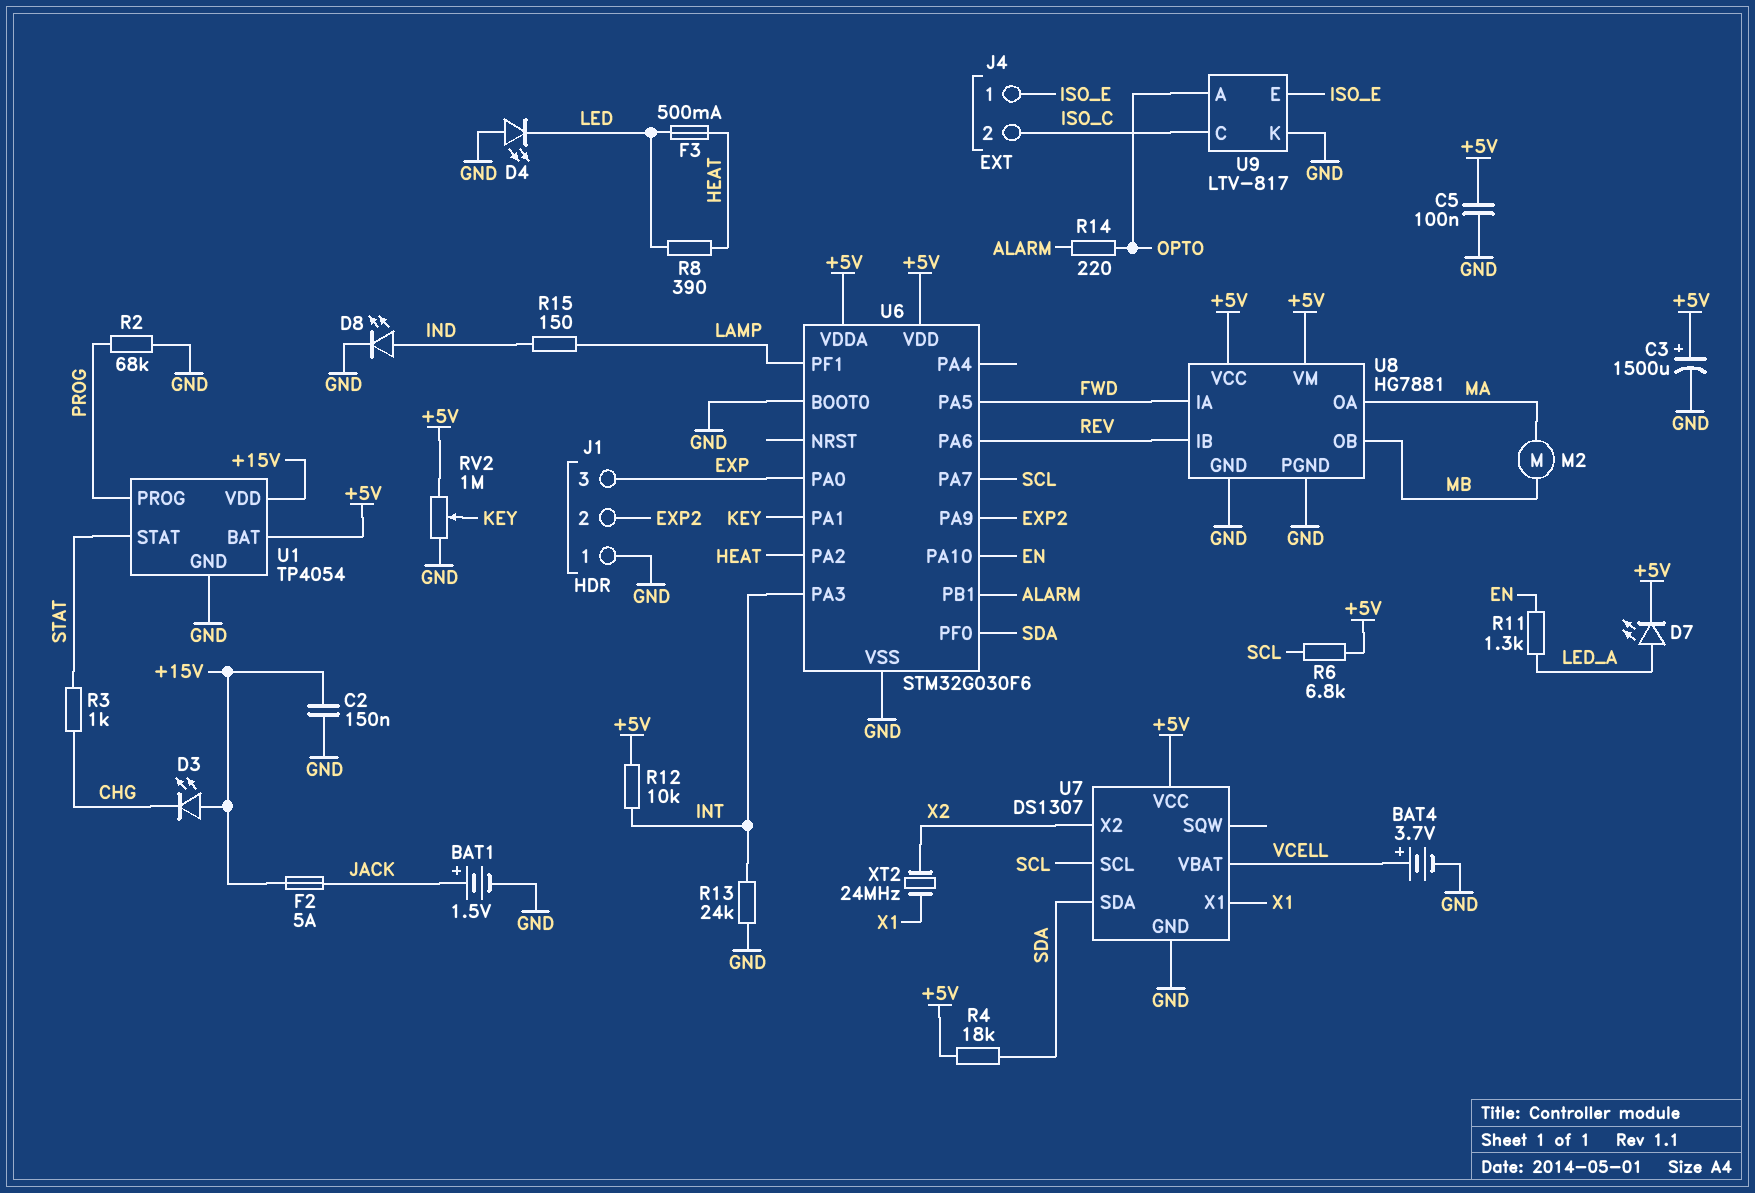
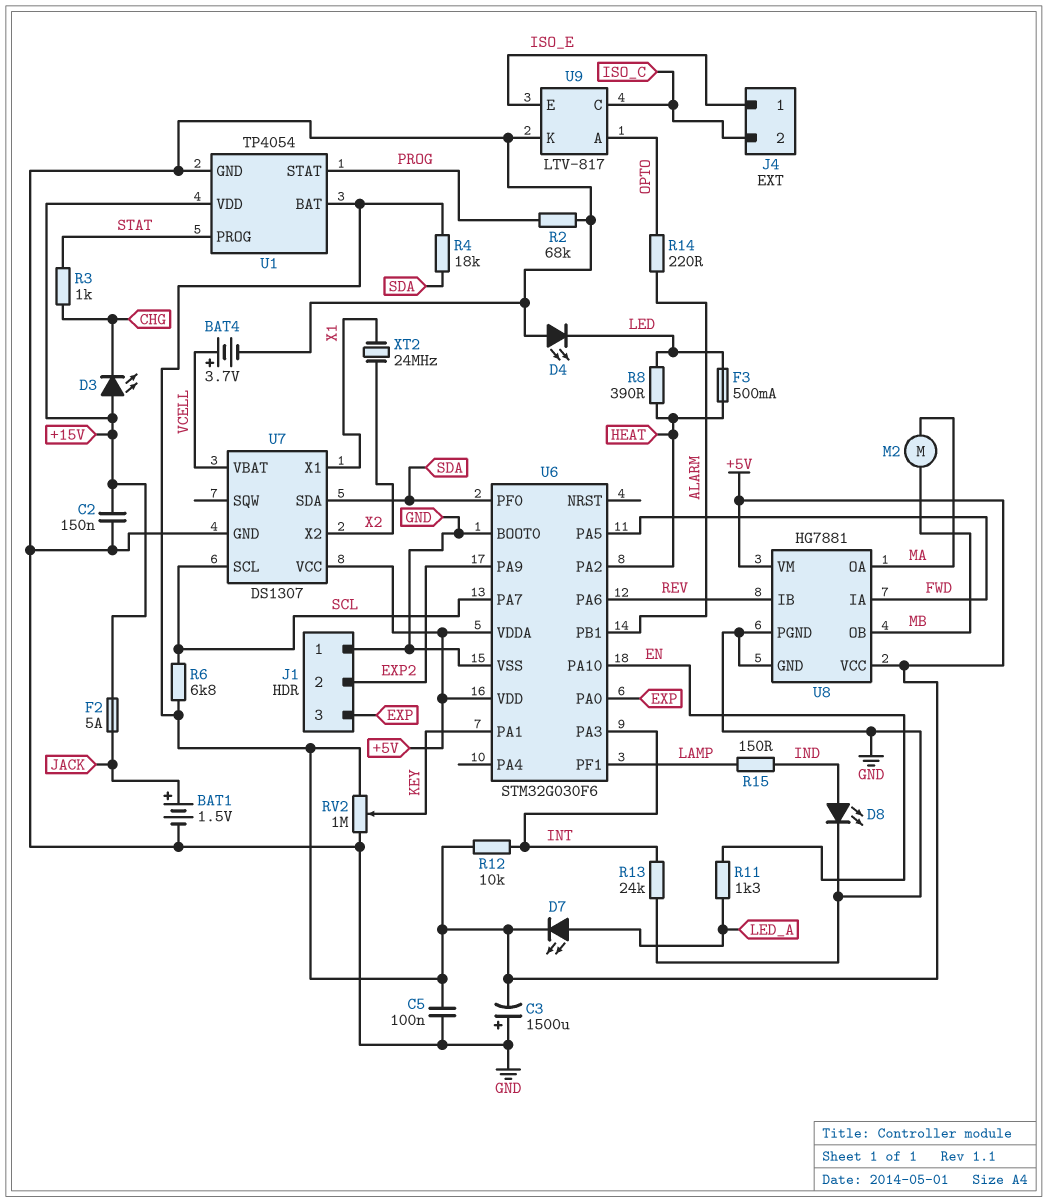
C3: 1500uF (plus +5V, minus GND) -> 1500uF (plus GND, minus +5V)
U1 pin PROG: PROG -> STAT
U1 pin STAT: STAT -> PROG

